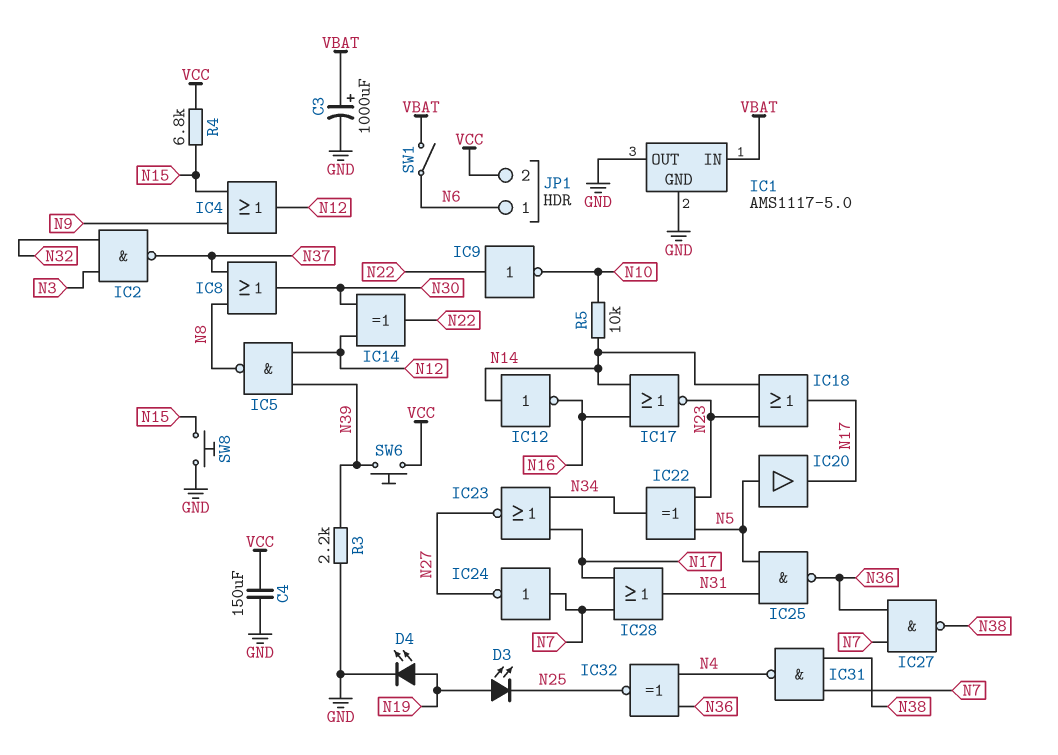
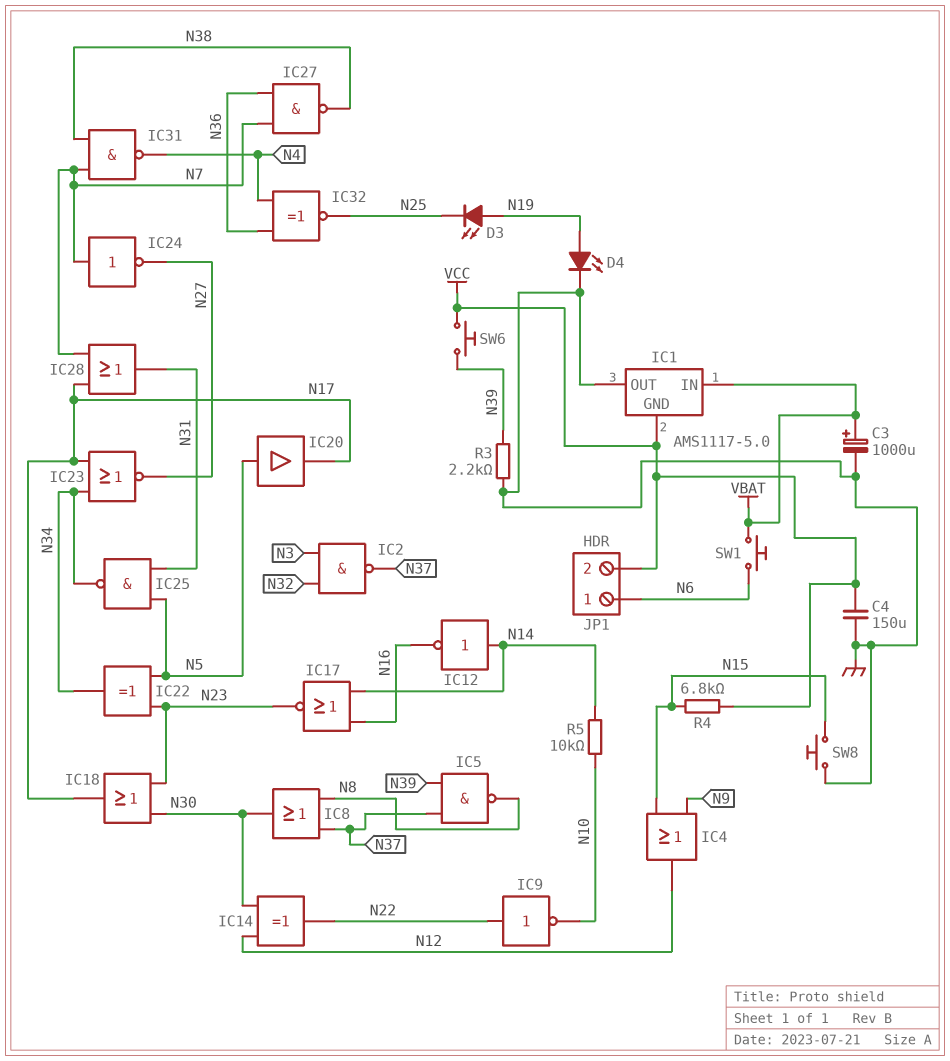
IC1 pin GND: GND -> VCC
IC5: NAND (in N12, in N39, out N8) -> NAND (in N37, in N39, out N8)
IC18: OR (in N14, in N23, out N17) -> OR (in N23, in N30, out N17)
IC25: NAND (in N5, in N31, out N36) -> NAND (in N5, in N31, out N34)
SW1: switch (N6, VBAT) -> button (N6, VBAT)

